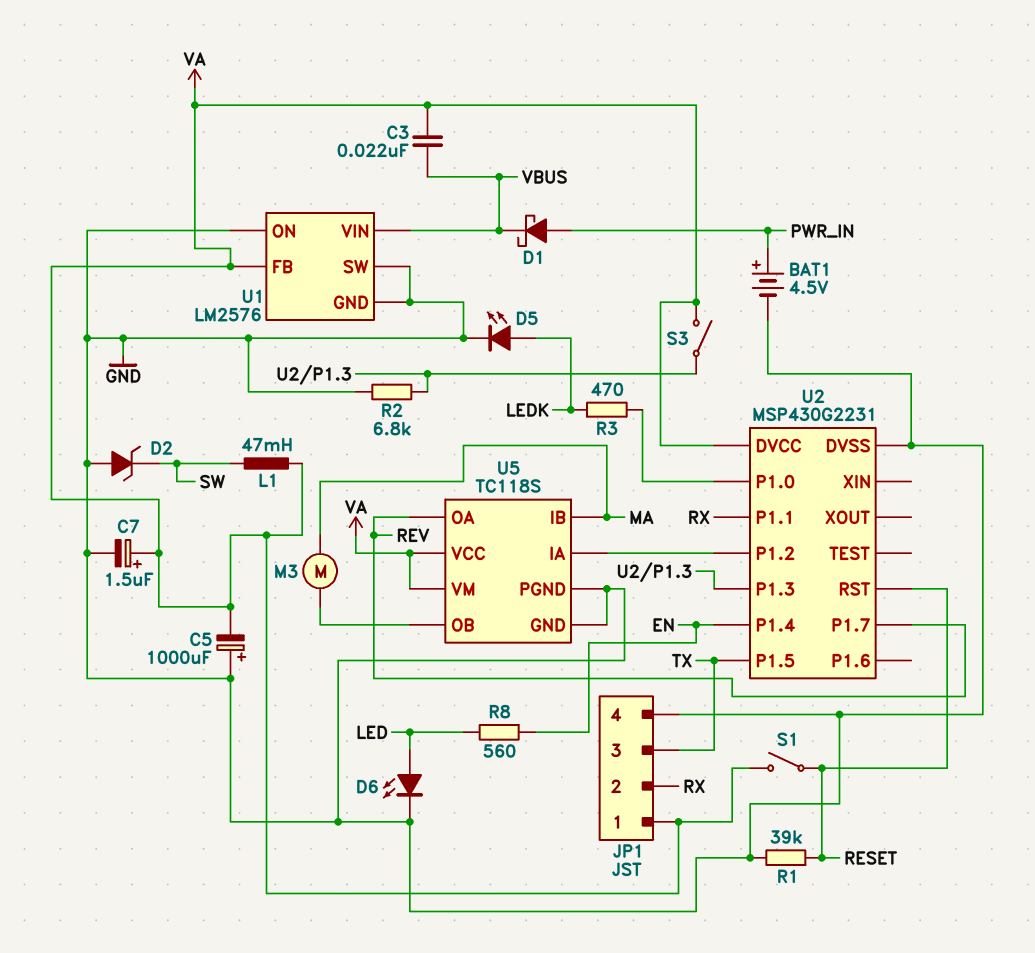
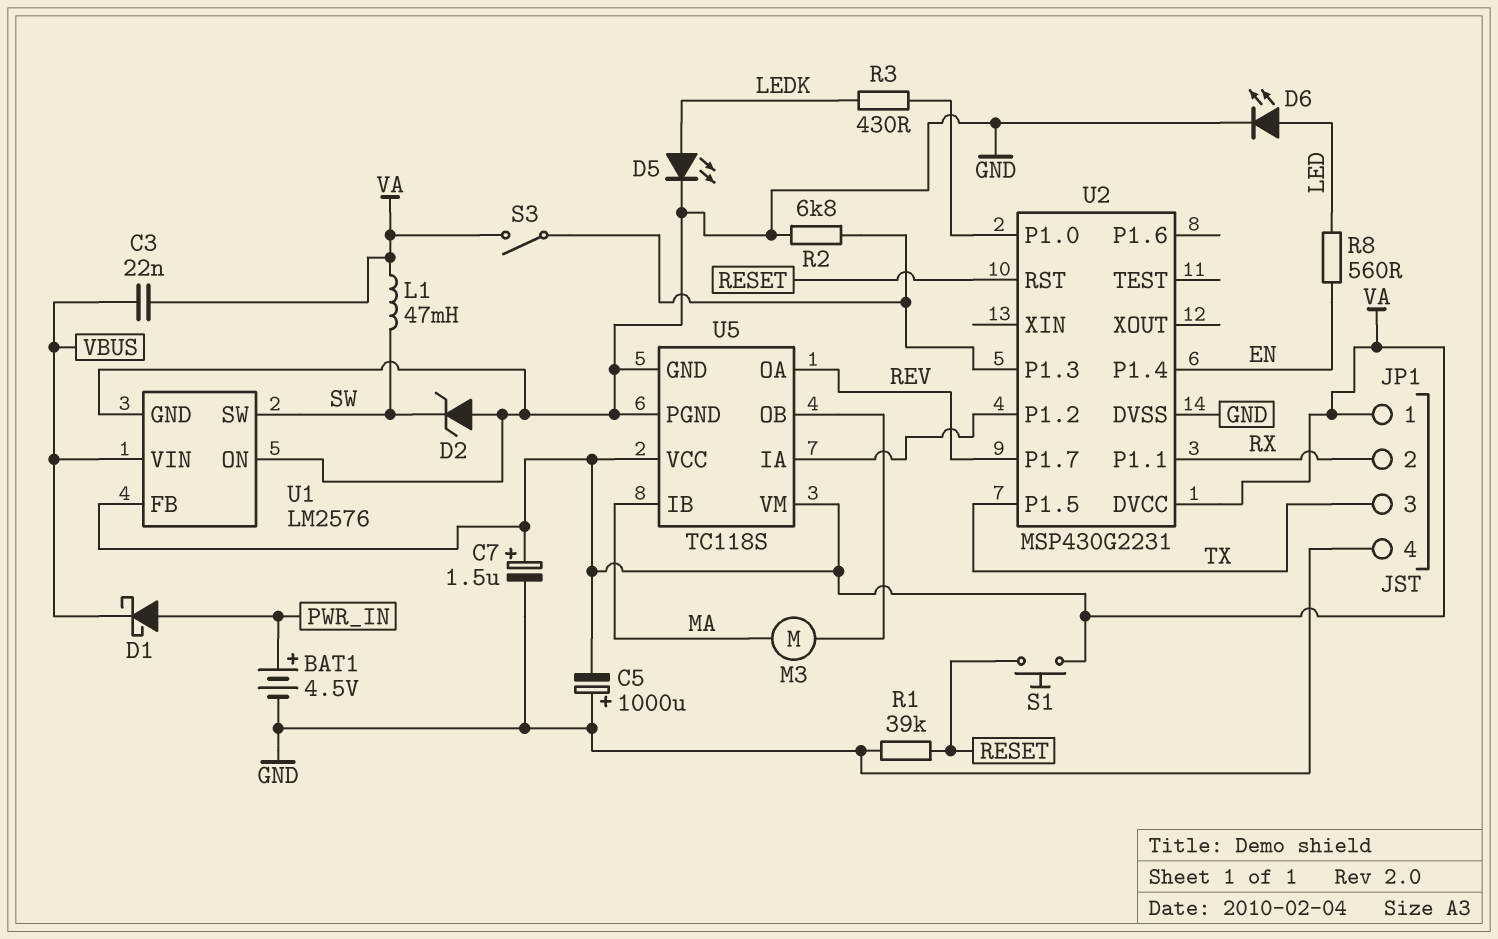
R3: 470 (LEDK, U2/P1.0) -> 430 (LEDK, U2/P1.0)
S1: switch (RESET, VA) -> button (RESET, VA)
U1 pin SW: GND -> SW

